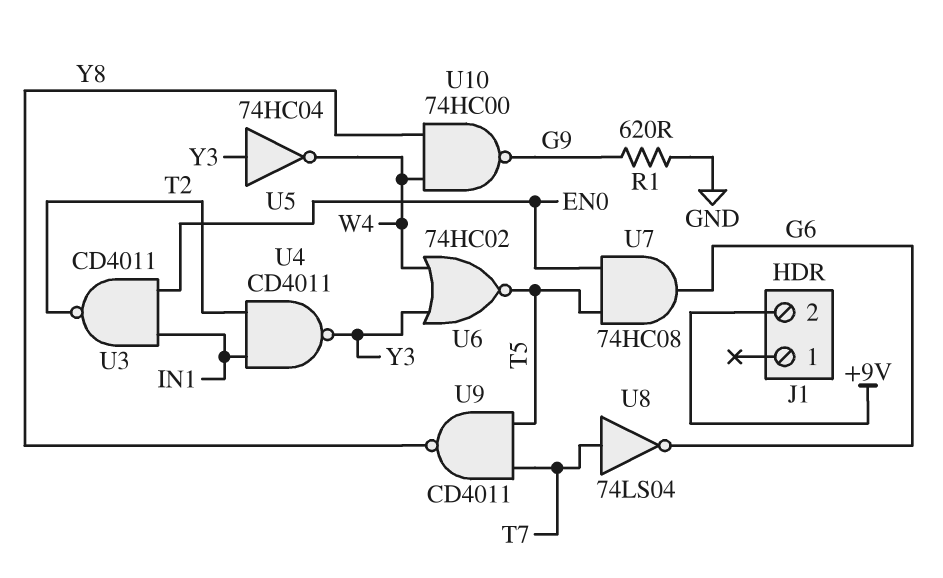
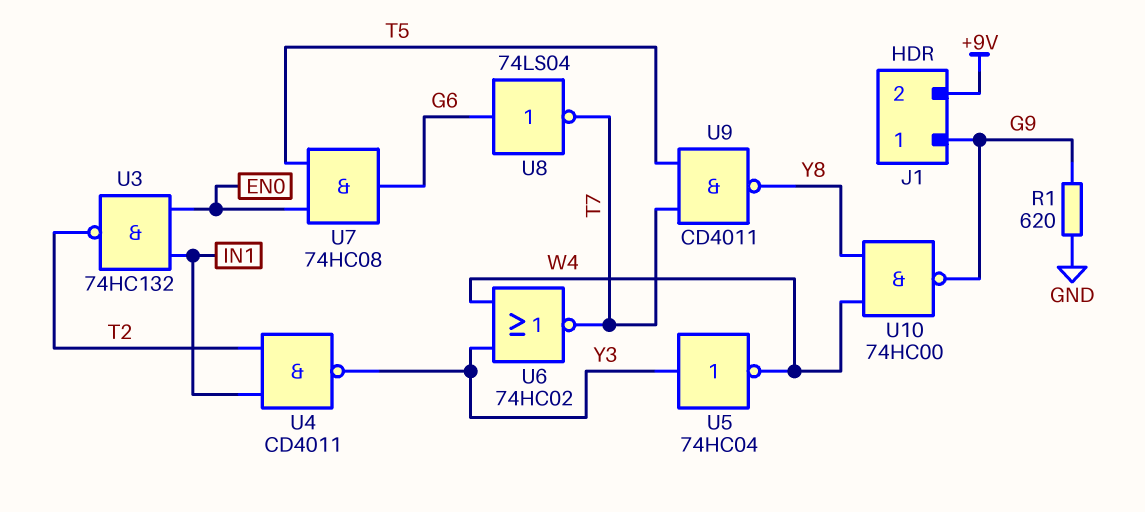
J1 pin 1: none -> G9
U3: NAND CD4011 (in EN0, in IN1, out T2) -> NAND 74HC132 (in EN0, in IN1, out T2)
U6: NOR 74HC02 (in W4, in Y3, out T5) -> NOR 74HC02 (in W4, in Y3, out T7)
U8: NOT 74LS04 (in T7, out G6) -> NOT 74LS04 (in G6, out T7)

